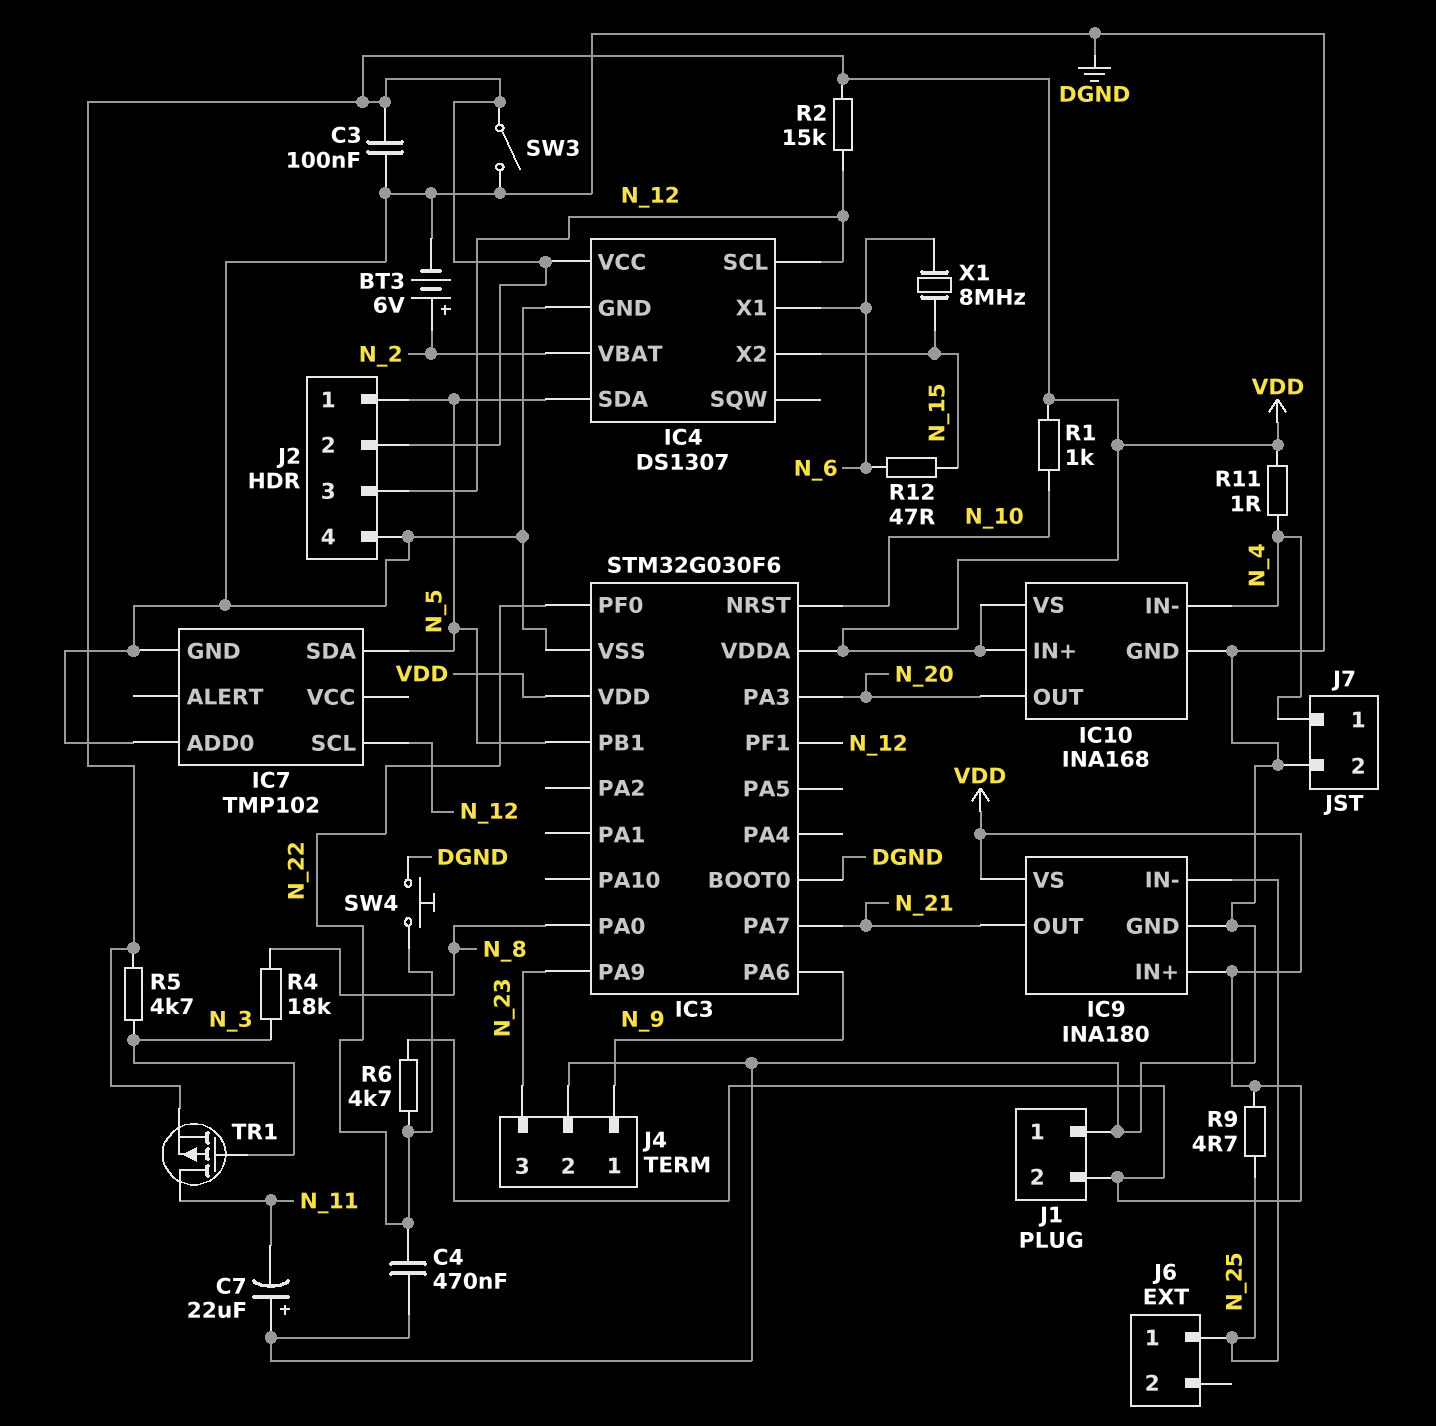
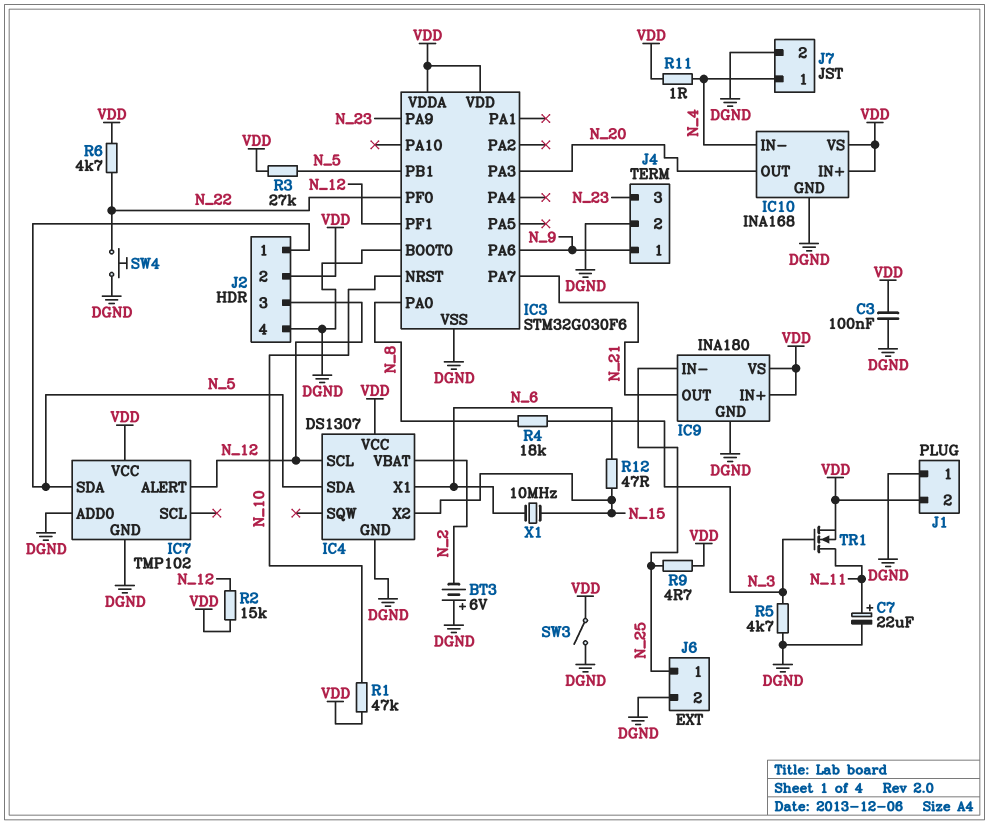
BT3: 6V (plus N_2, minus DGND) -> 6V (plus DGND, minus N_2)
C4: 470nF (DGND, N_22) -> none
C7: 22uF (plus DGND, minus N_11) -> 22uF (plus N_11, minus DGND)
IC7 pin ALERT: none -> N_12
IC7 pin SCL: N_12 -> none
IC7 pin VCC: none -> VDD
J6 pin 2: none -> DGND
R1: 1k (N_10, VDD) -> 47k (N_10, VDD)
R3: none -> 27k (N_5, VDD)
R5: 4.7k (N_3, VDD) -> 4.7k (DGND, N_3)
TR1: PMOS (G N_3, D N_11, S VDD) -> NMOS (G N_3, D N_11, S VDD)
X1: 8MHz (N_6, N_15) -> 10MHz (N_6, N_15)

